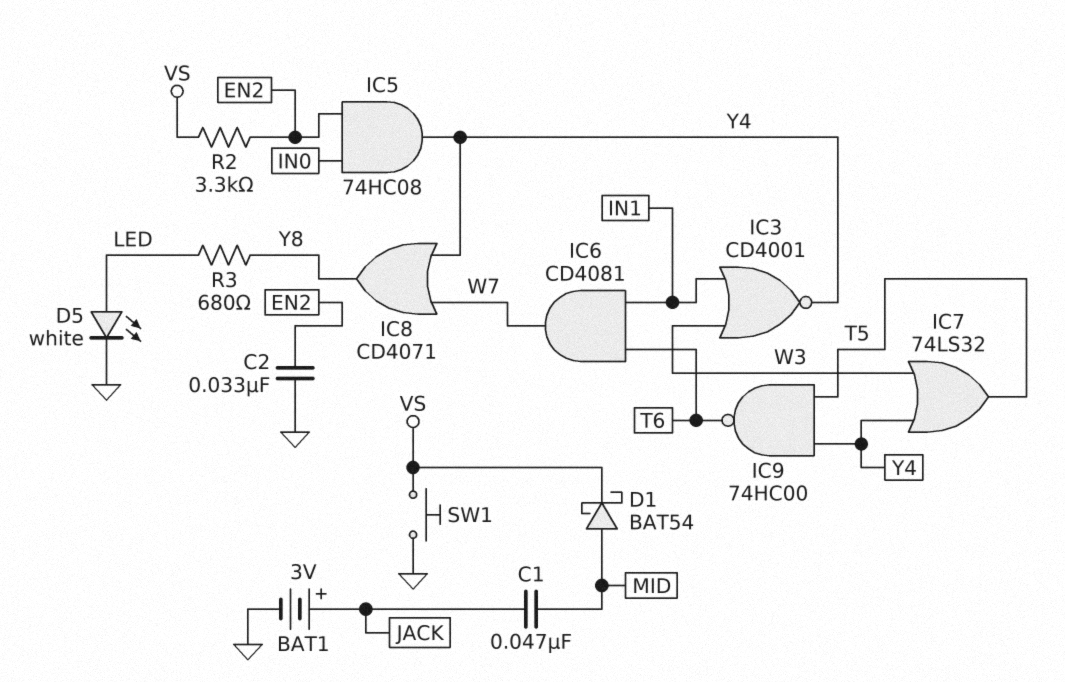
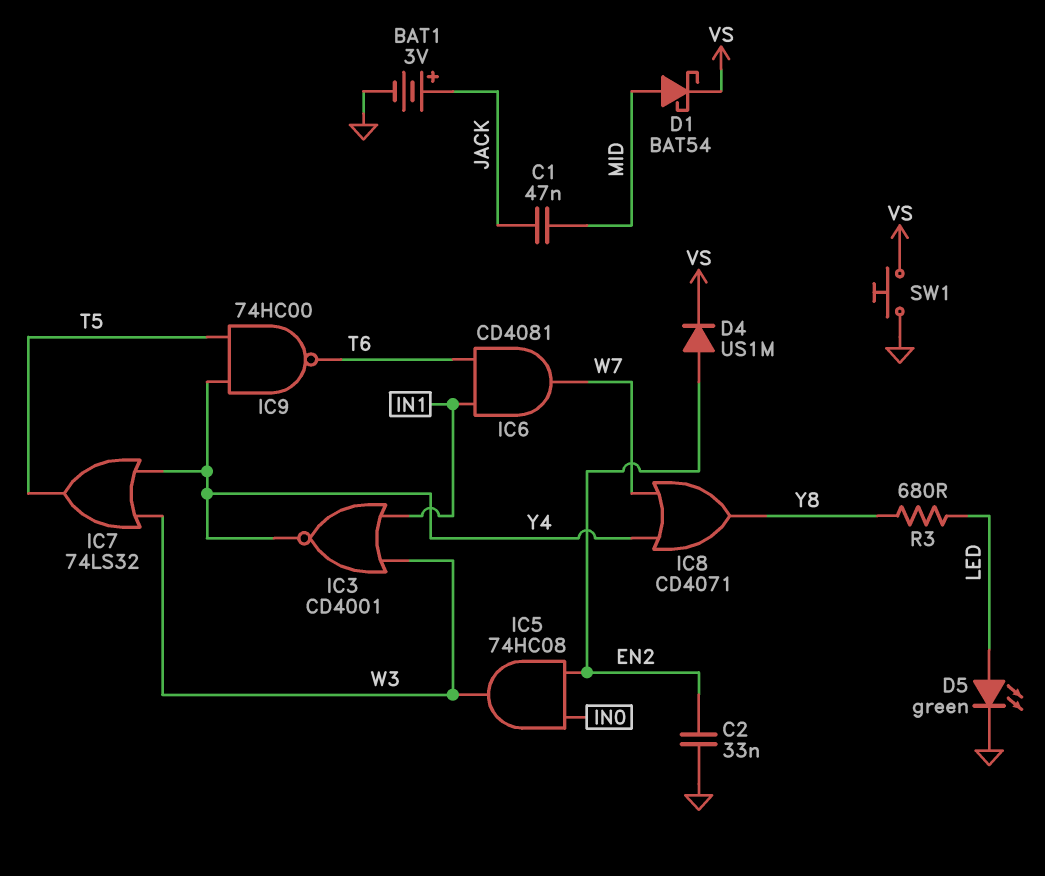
D4: none -> diode US1M (A EN2, K VS)
D5: LED white (A LED, K GND) -> LED green (A LED, K GND)
IC5: AND 74HC08 (in EN2, in IN0, out Y4) -> AND 74HC08 (in EN2, in IN0, out W3)
R2: 3.3k (EN2, VS) -> none

